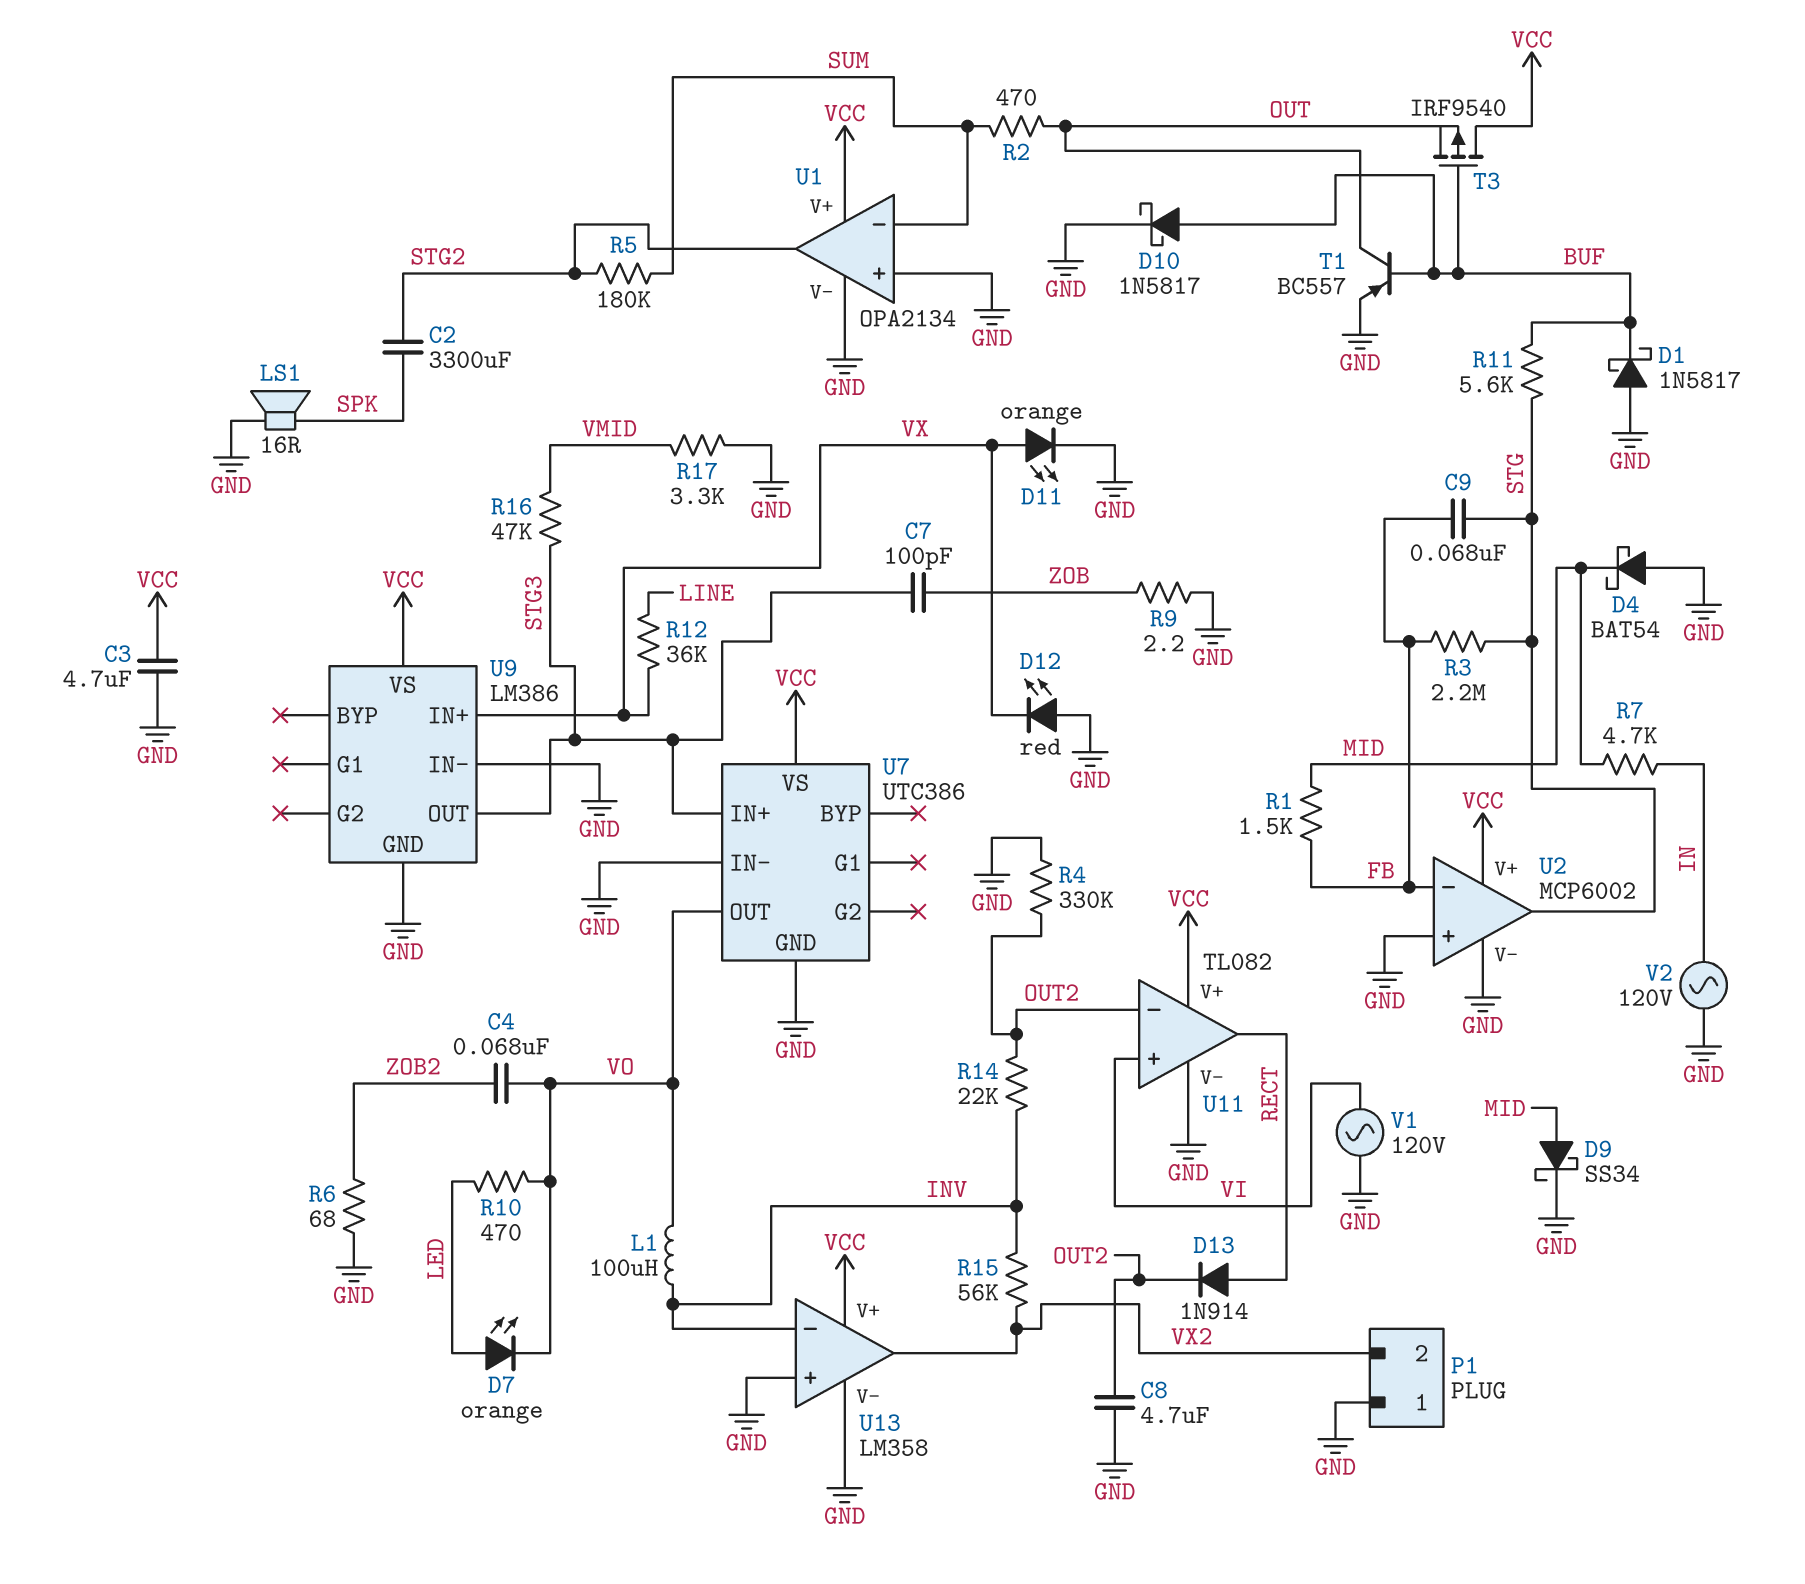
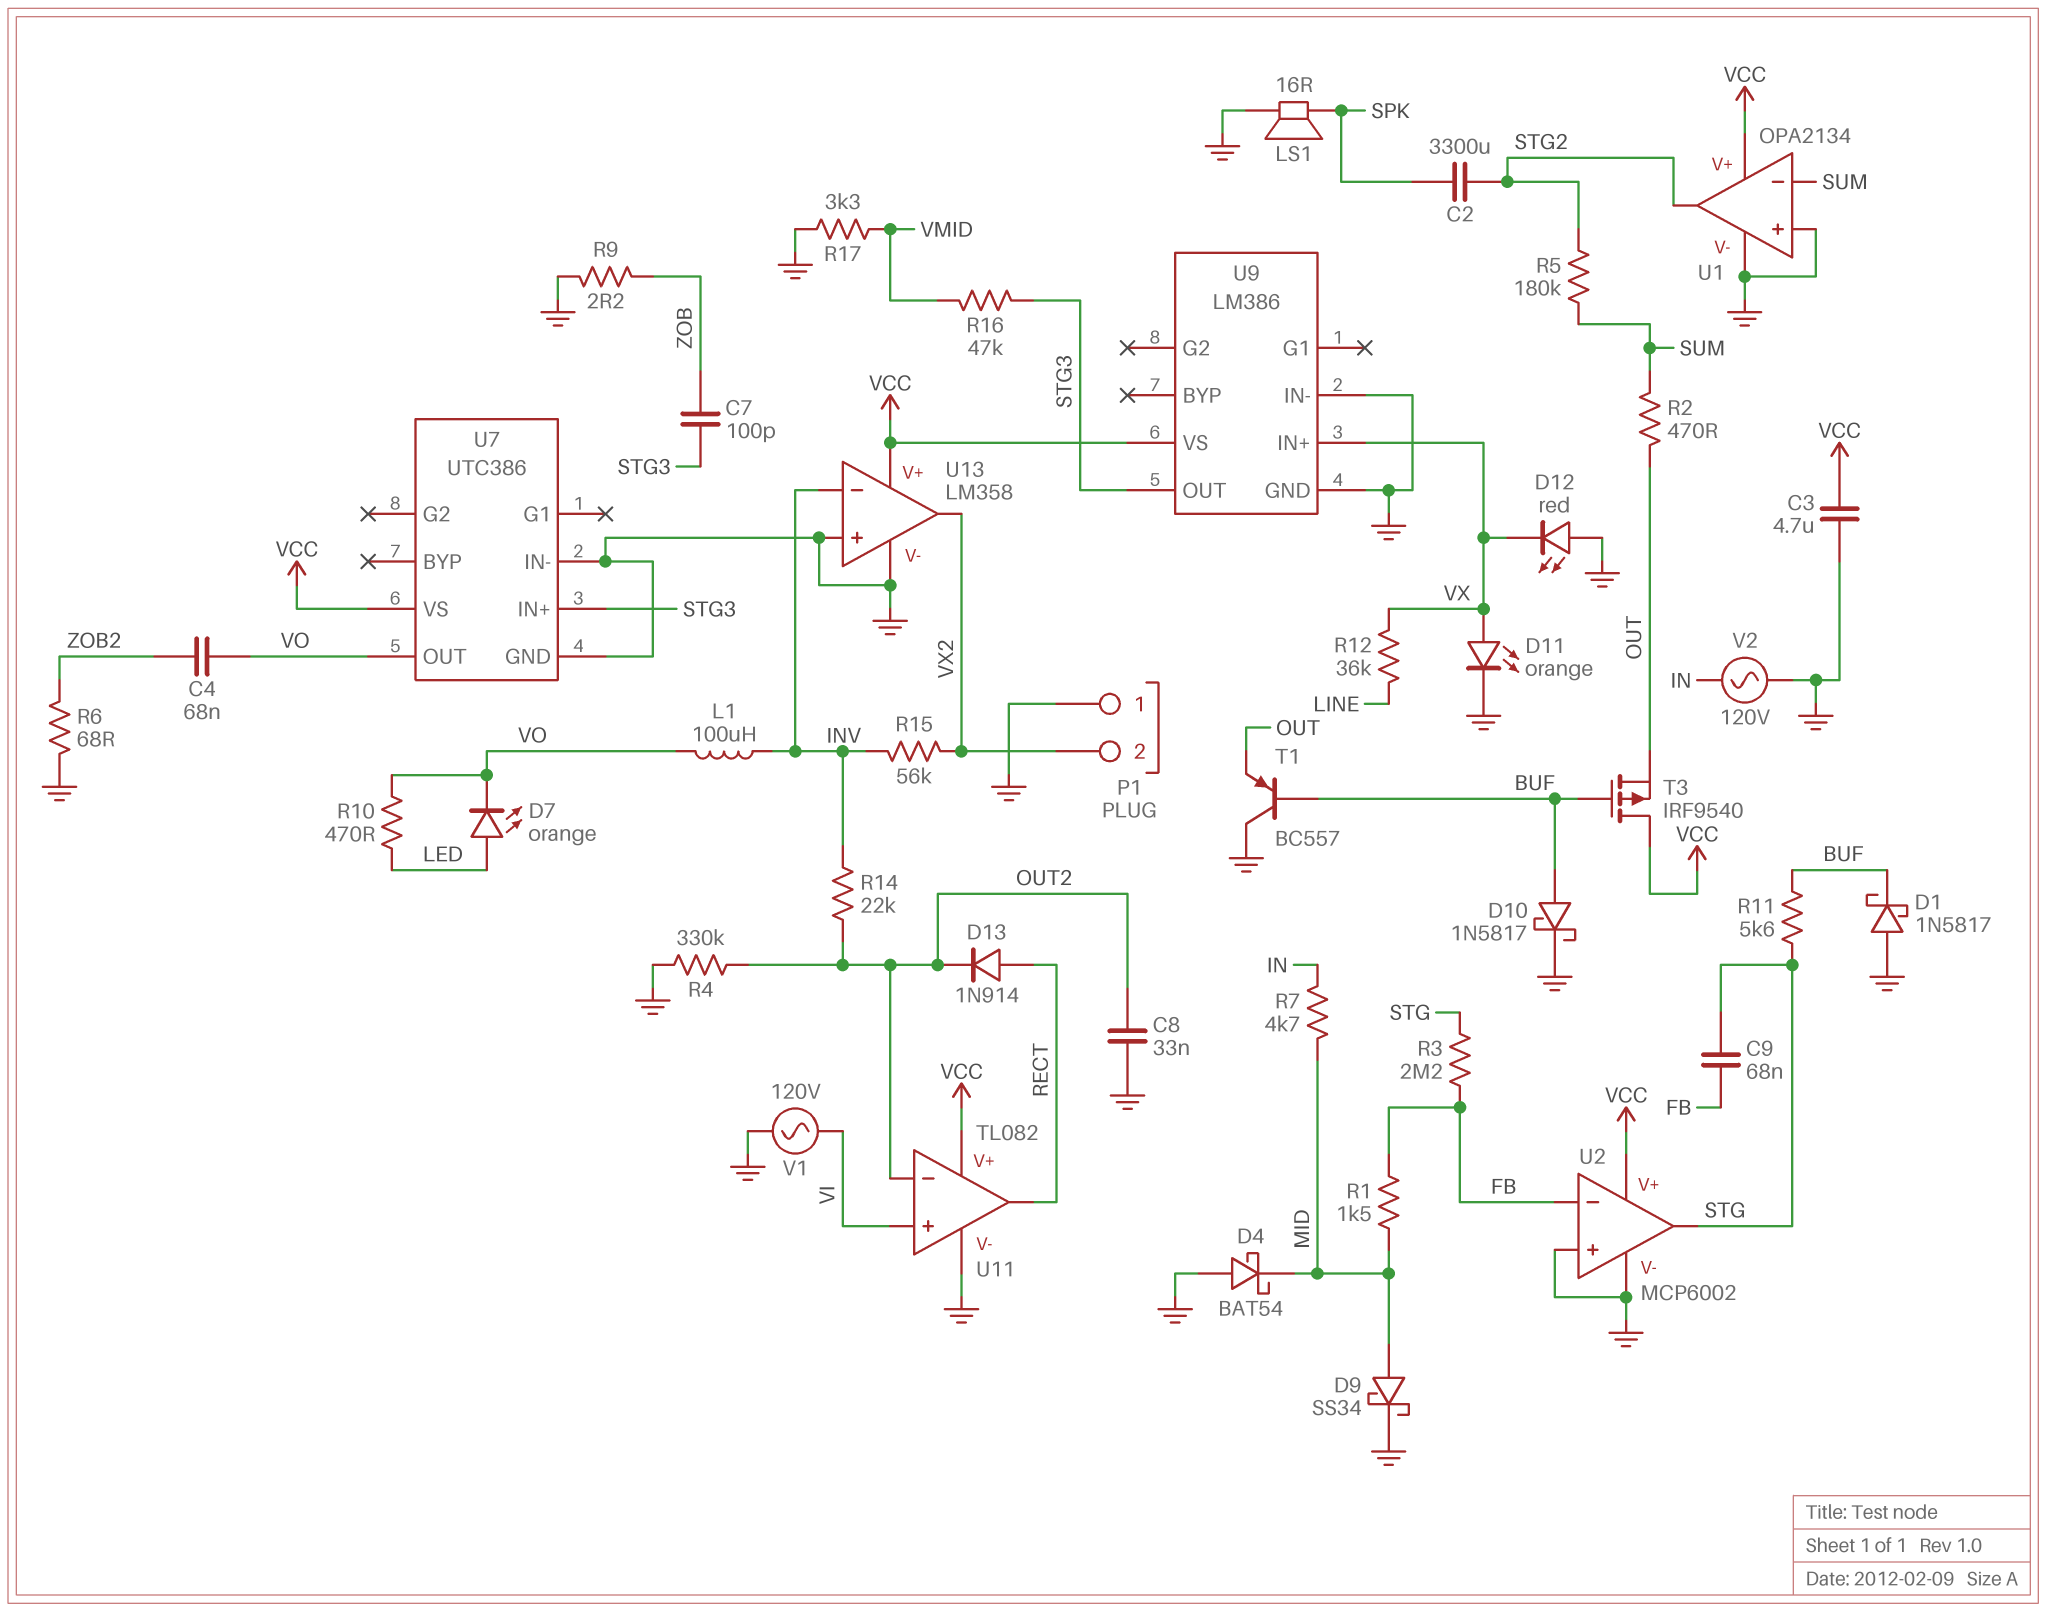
C8: 4.7uF (GND, OUT2) -> 33nF (GND, OUT2)
T1: PNP BC557 (B BUF, C OUT, E GND) -> PNP BC557 (B BUF, C GND, E OUT)

